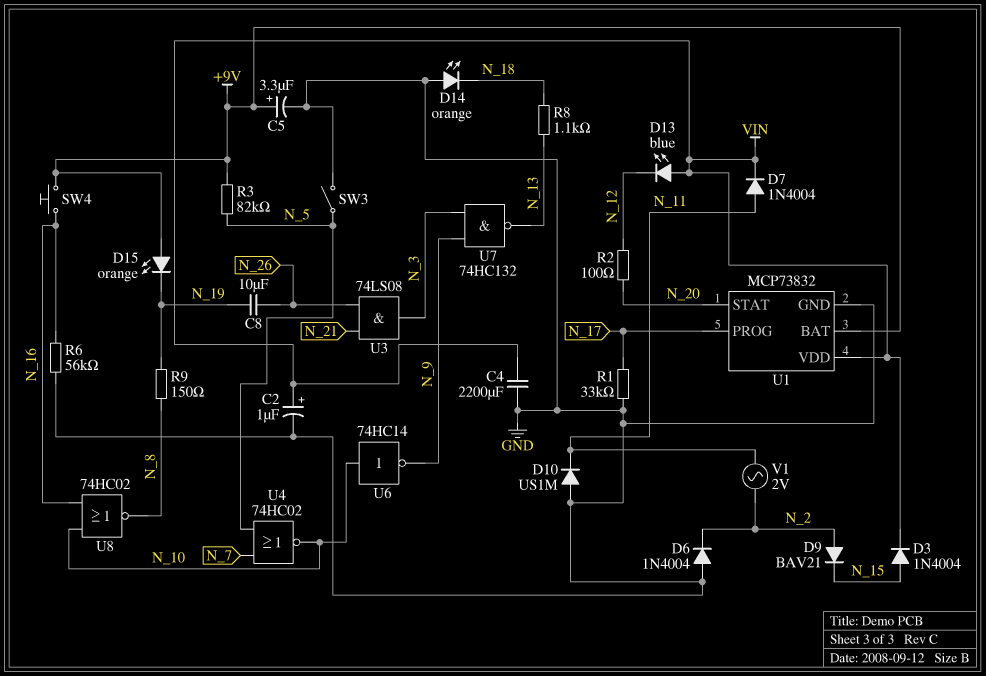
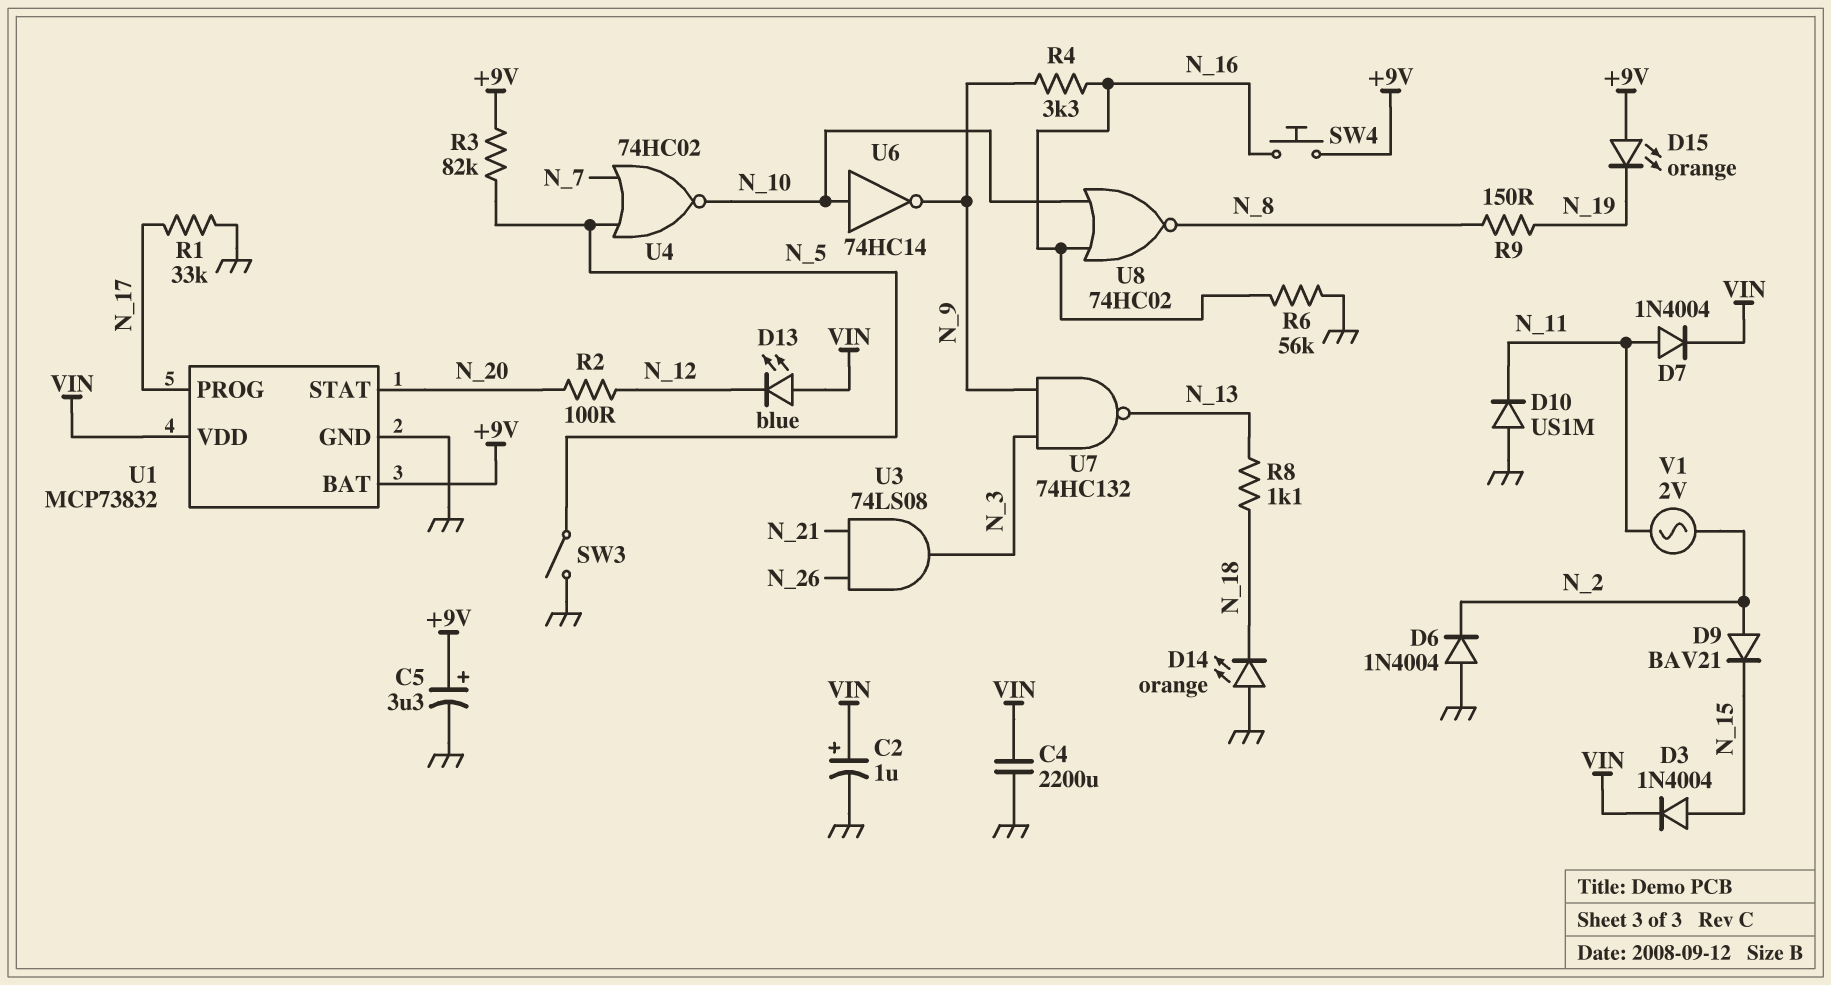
C8: 10uF (N_19, N_26) -> none
R4: none -> 3.3k (N_9, N_16)

